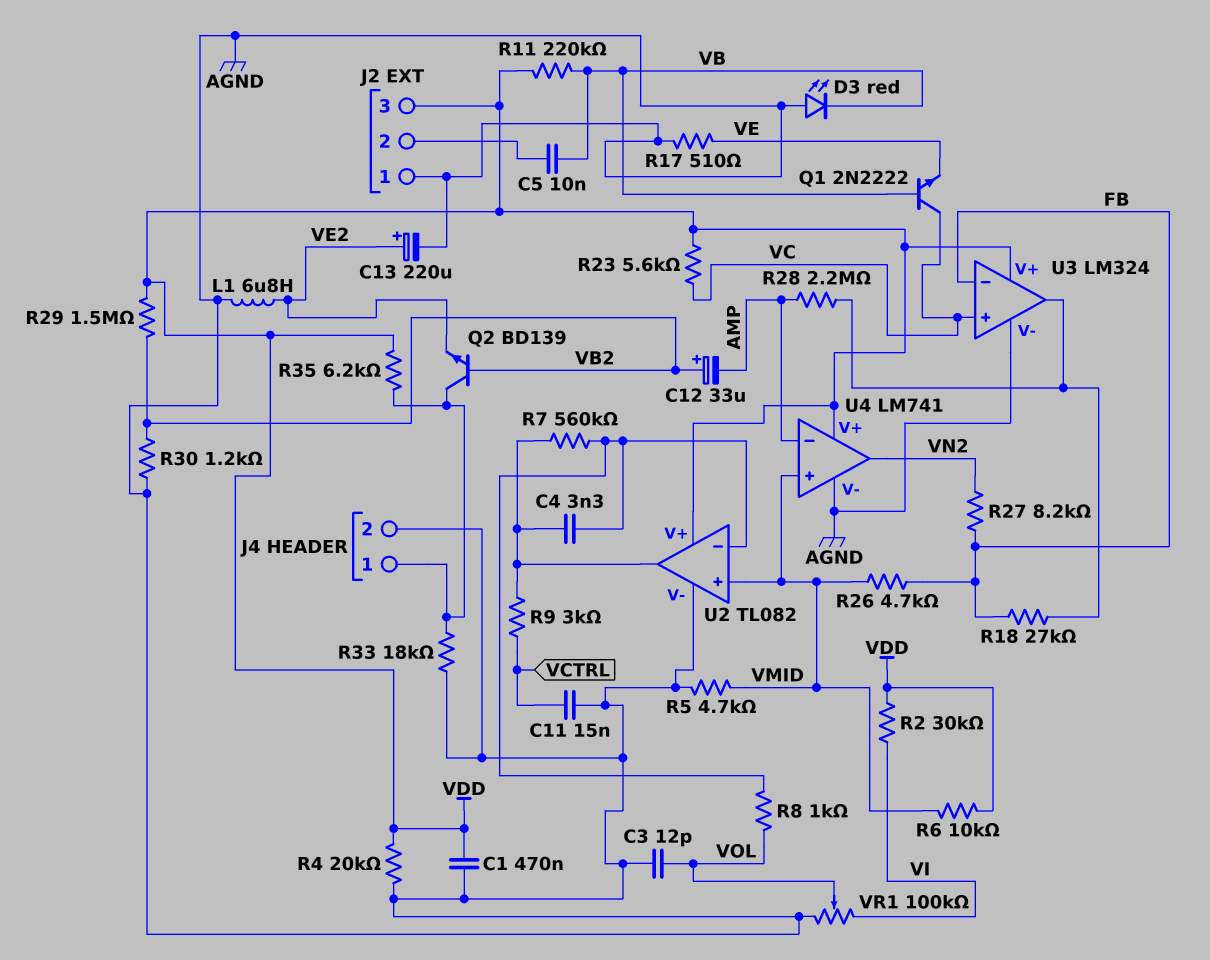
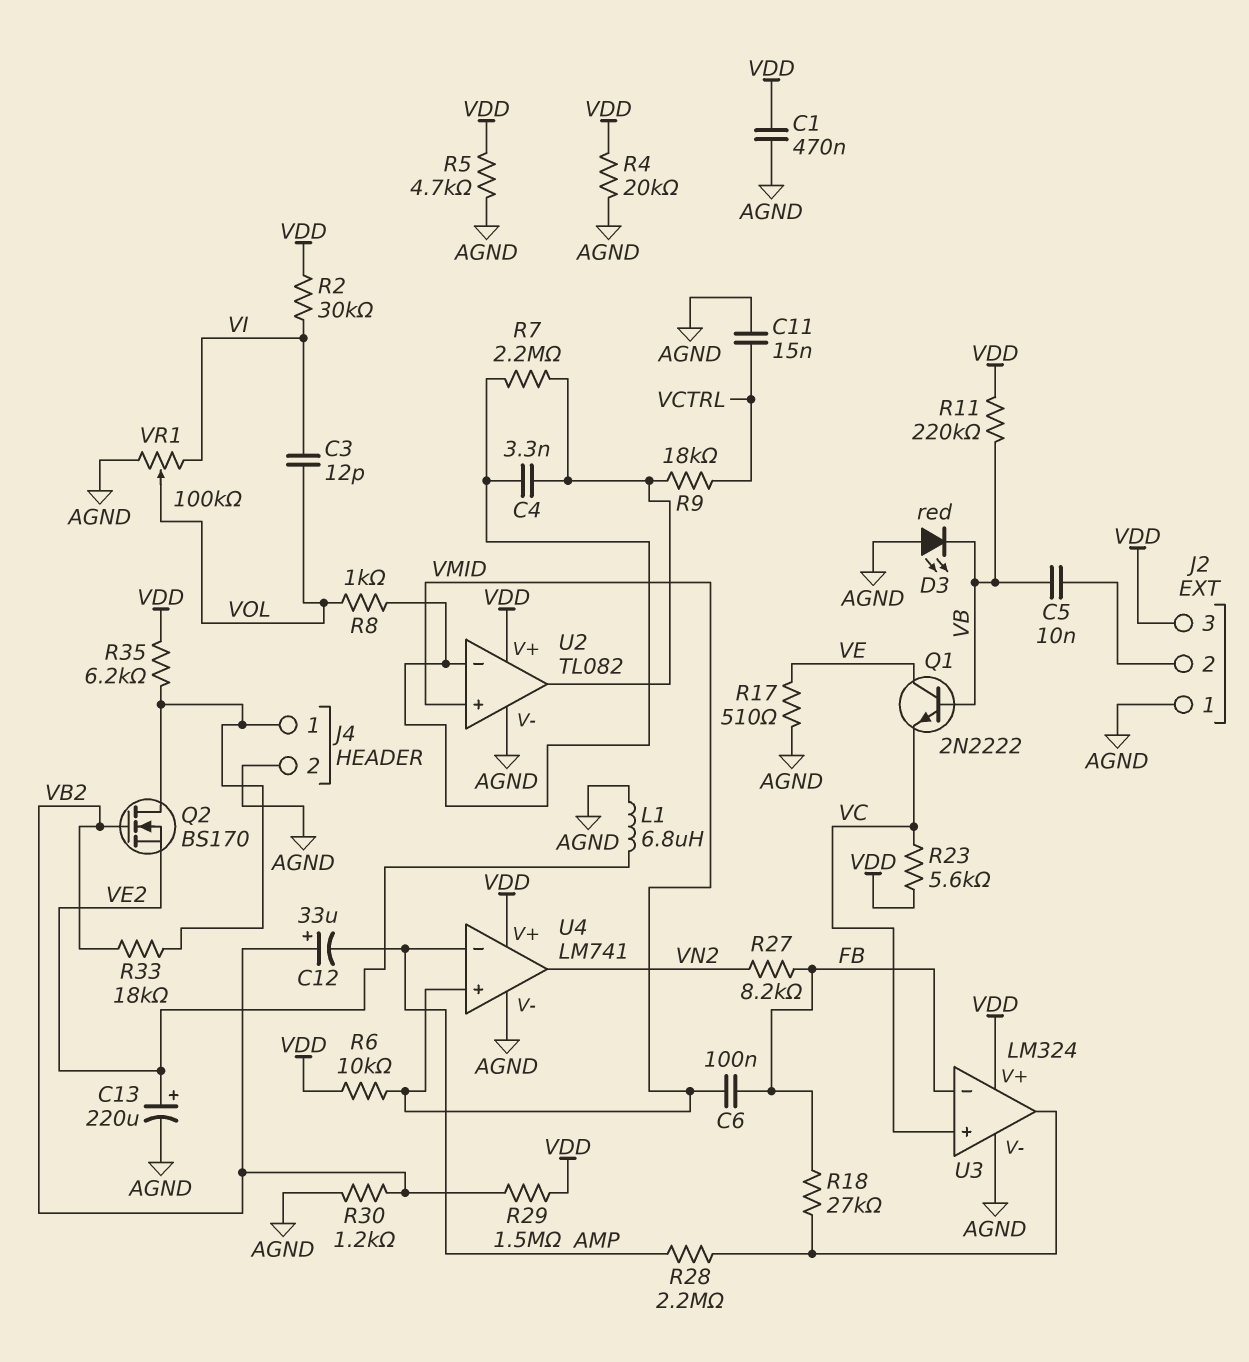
C3: 12pF (AGND, VOL) -> 12pF (VI, VOL)
C6: none -> 100nF (FB, VMID)
Q1: NPN 2N2222 (B VB, C VC, E VE) -> NPN 2N2222 (B VB, C VE, E VC)
Q2: NPN BD139 (B VB2, C J4/1, E VE2) -> NMOS BS170 (G VB2, D J4/1, S VE2)
R5: 4.7k (AGND, VMID) -> 4.7k (AGND, VDD)
R7: 560k (U2/in-, U2/out) -> 2.2M (U2/in-, U2/out)
R9: 3k (U2/out, VCTRL) -> 18k (U2/out, VCTRL)
R26: 4.7k (FB, VMID) -> none
R33: 18k (AGND, J4/1) -> 18k (J4/1, VB2)

